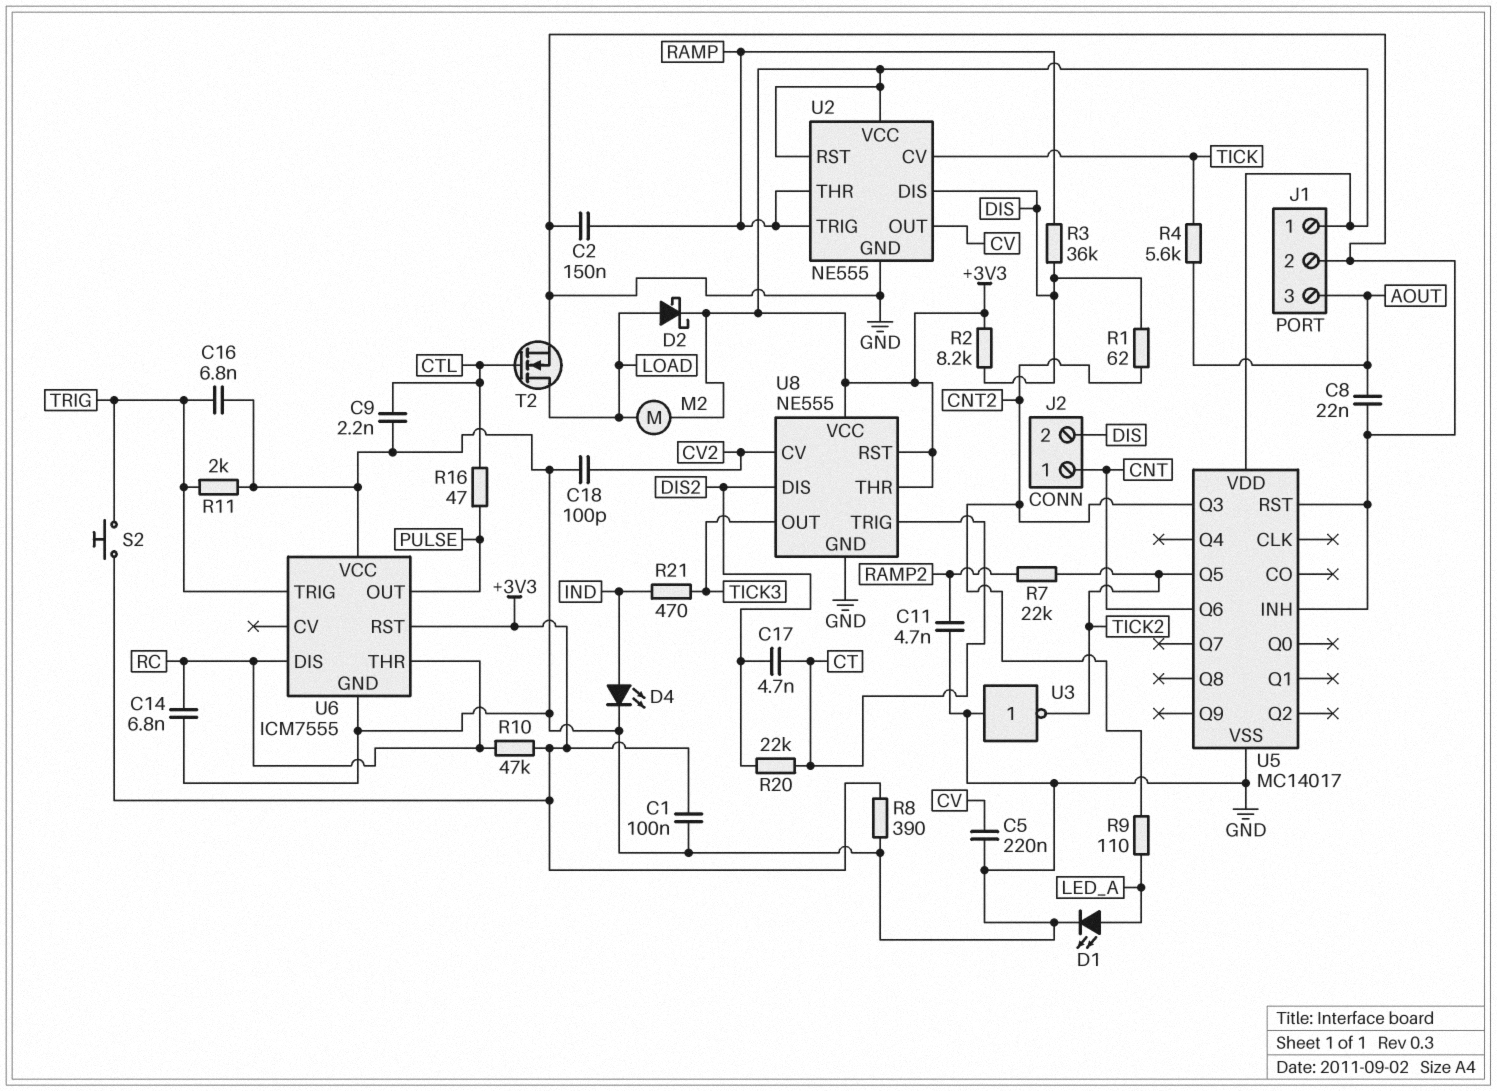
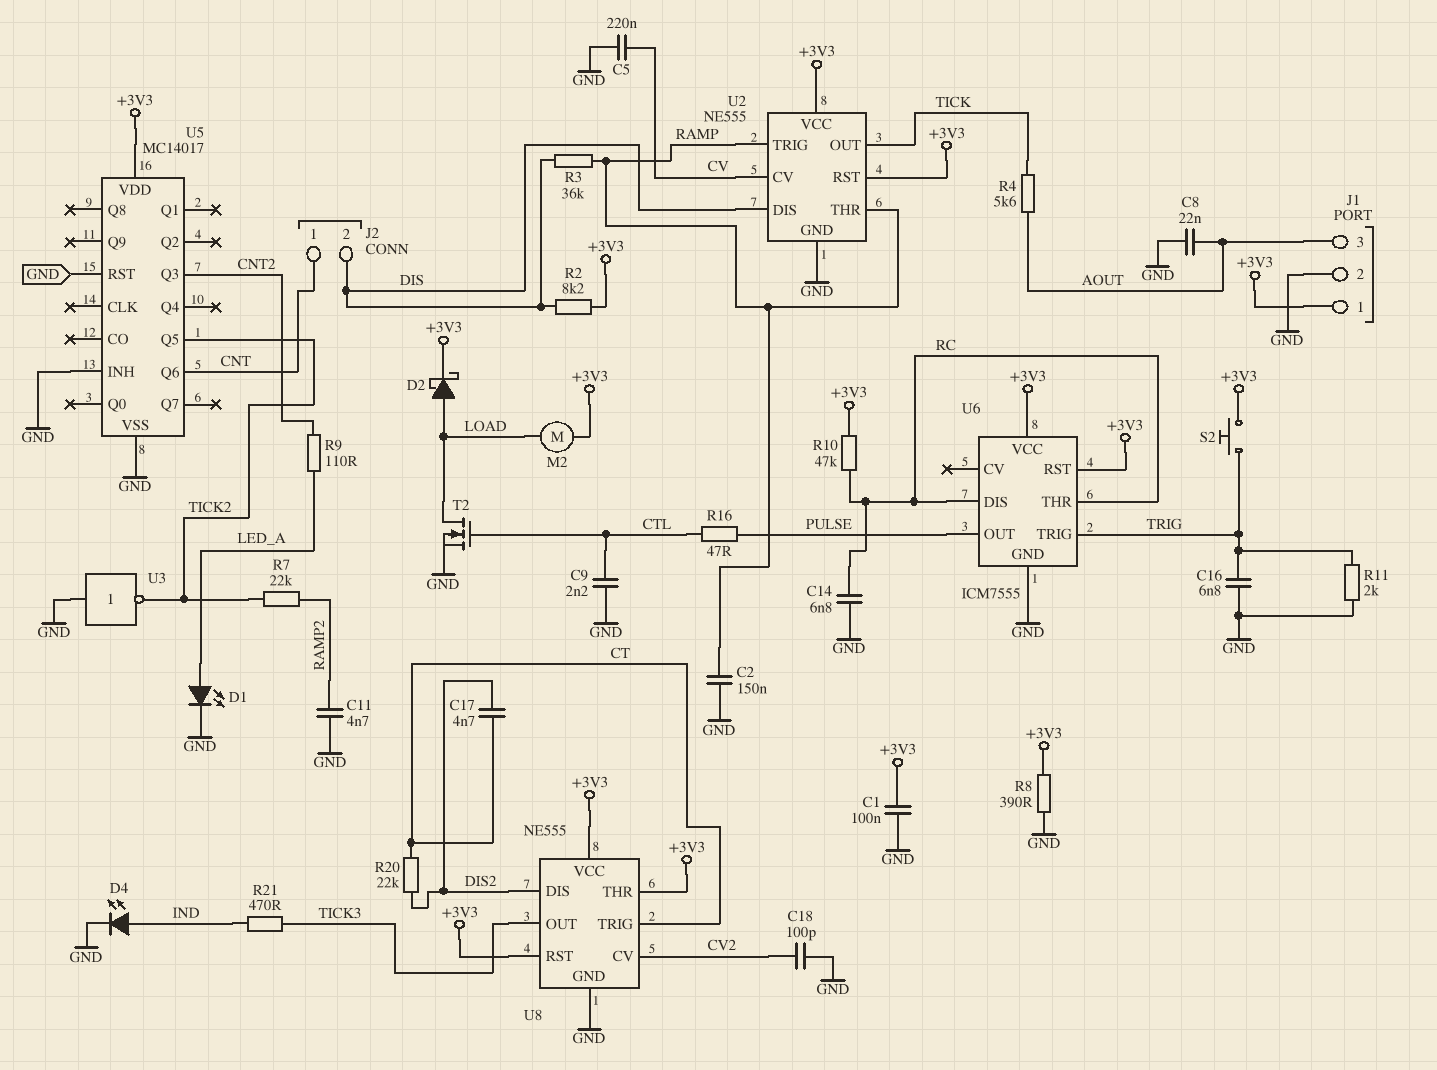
R1: 62 (CNT2, DIS) -> none
U2 pin CV: TICK -> CV
U2 pin OUT: CV -> TICK
U6 pin VCC: GND -> +3V3

